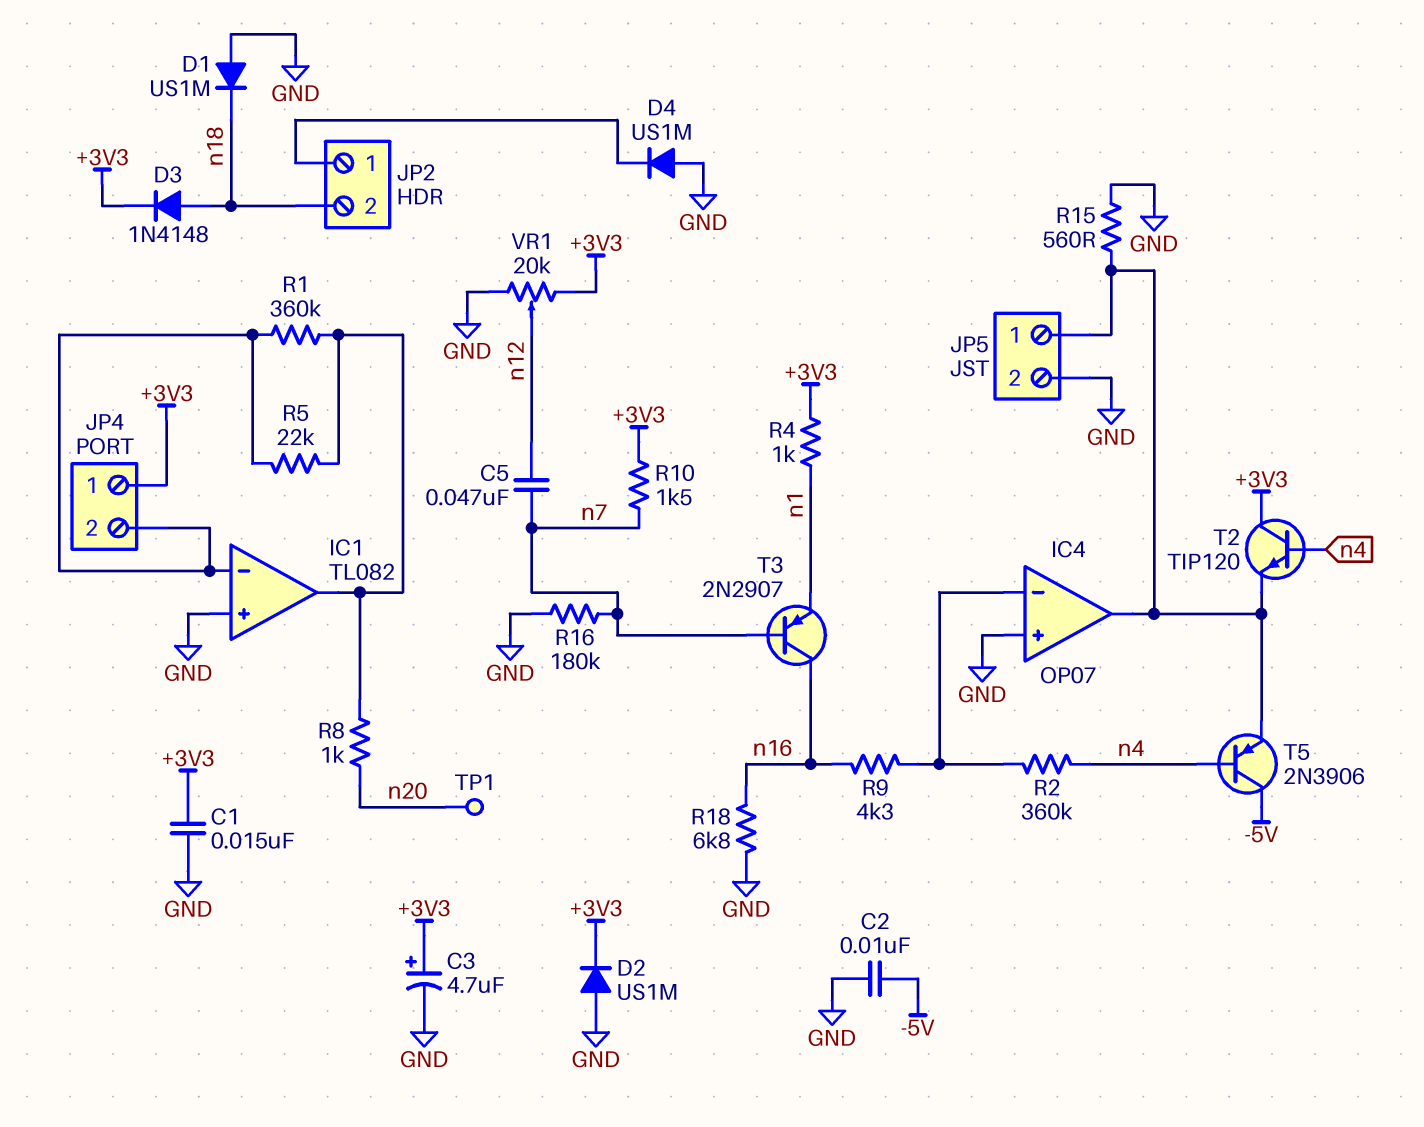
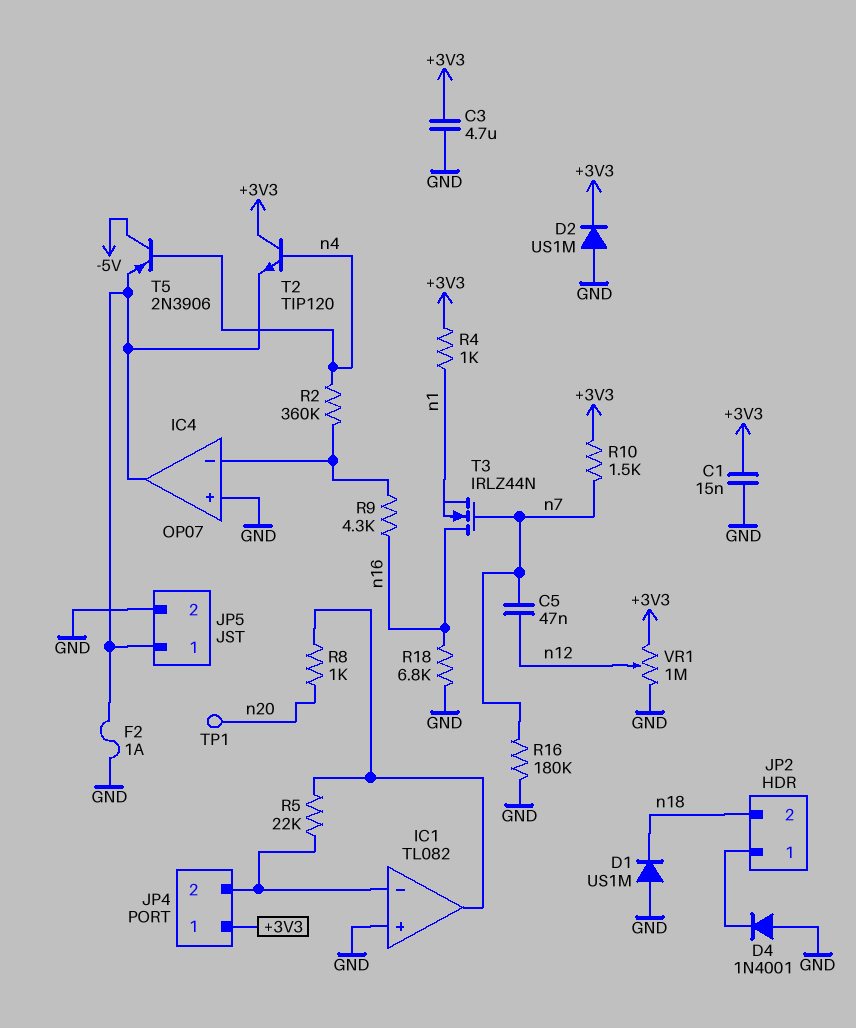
C2: 10nF (-5V, GND) -> none
C3: 4.7uF (plus +3V3, minus GND) -> 4.7uF (+3V3, GND)
D3: diode 1N4148 (A n18, K +3V3) -> none
D4: diode US1M (A GND, K JP2/1) -> diode 1N4001 (A GND, K JP2/1)
F2: none -> 1A (GND, IC4/out)
R1: 360k (IC1/in-, IC1/out) -> none
R15: 560 (GND, IC4/out) -> none
T3: PNP 2N2907 (B n7, C n16, E n1) -> NMOS IRLZ44N (G n7, D n16, S n1)
VR1: 20k (+3V3, GND, wiper n12) -> 1M (+3V3, GND, wiper n12)

